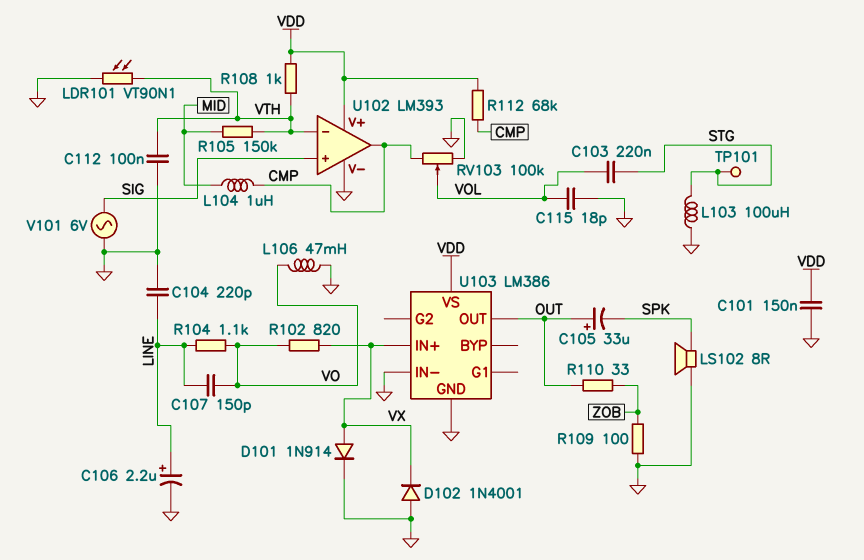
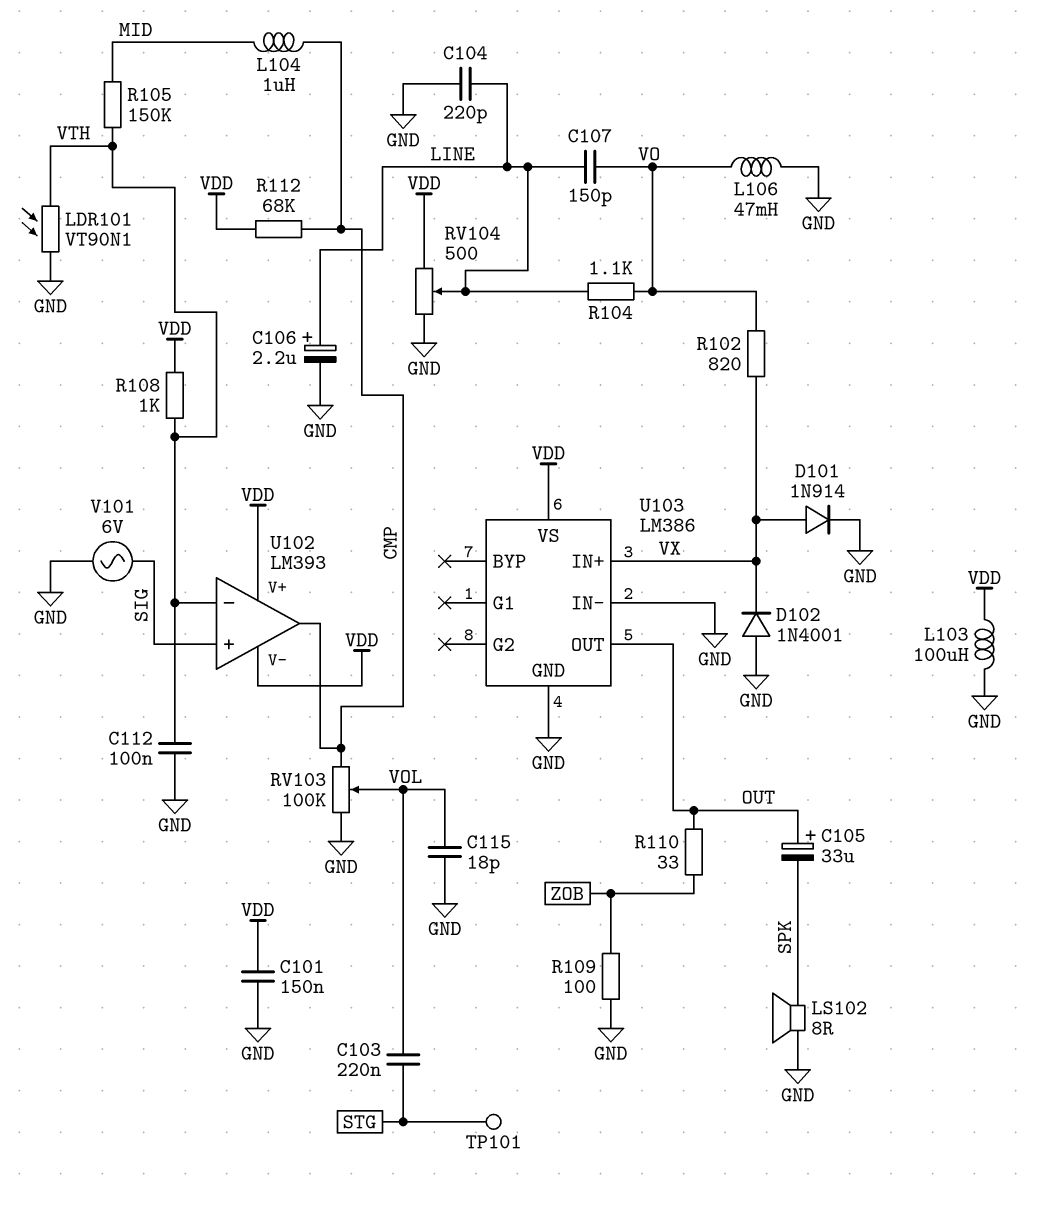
L103: 100uH (GND, STG) -> 100uH (GND, VDD)
RV104: none -> 500 (GND, VDD, wiper LINE)
U102 pin V-: GND -> VDD

